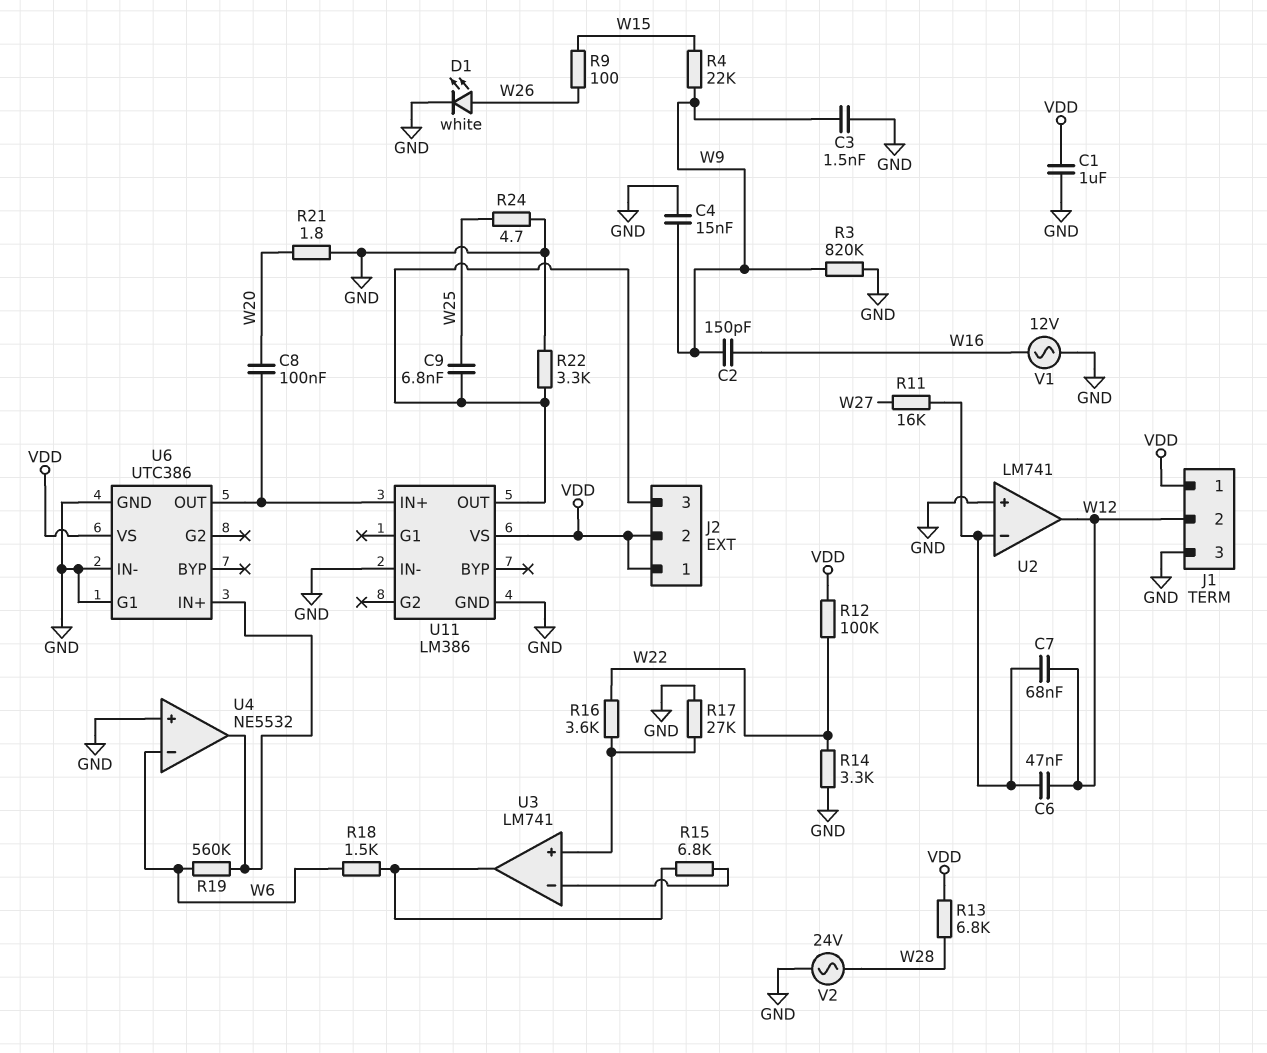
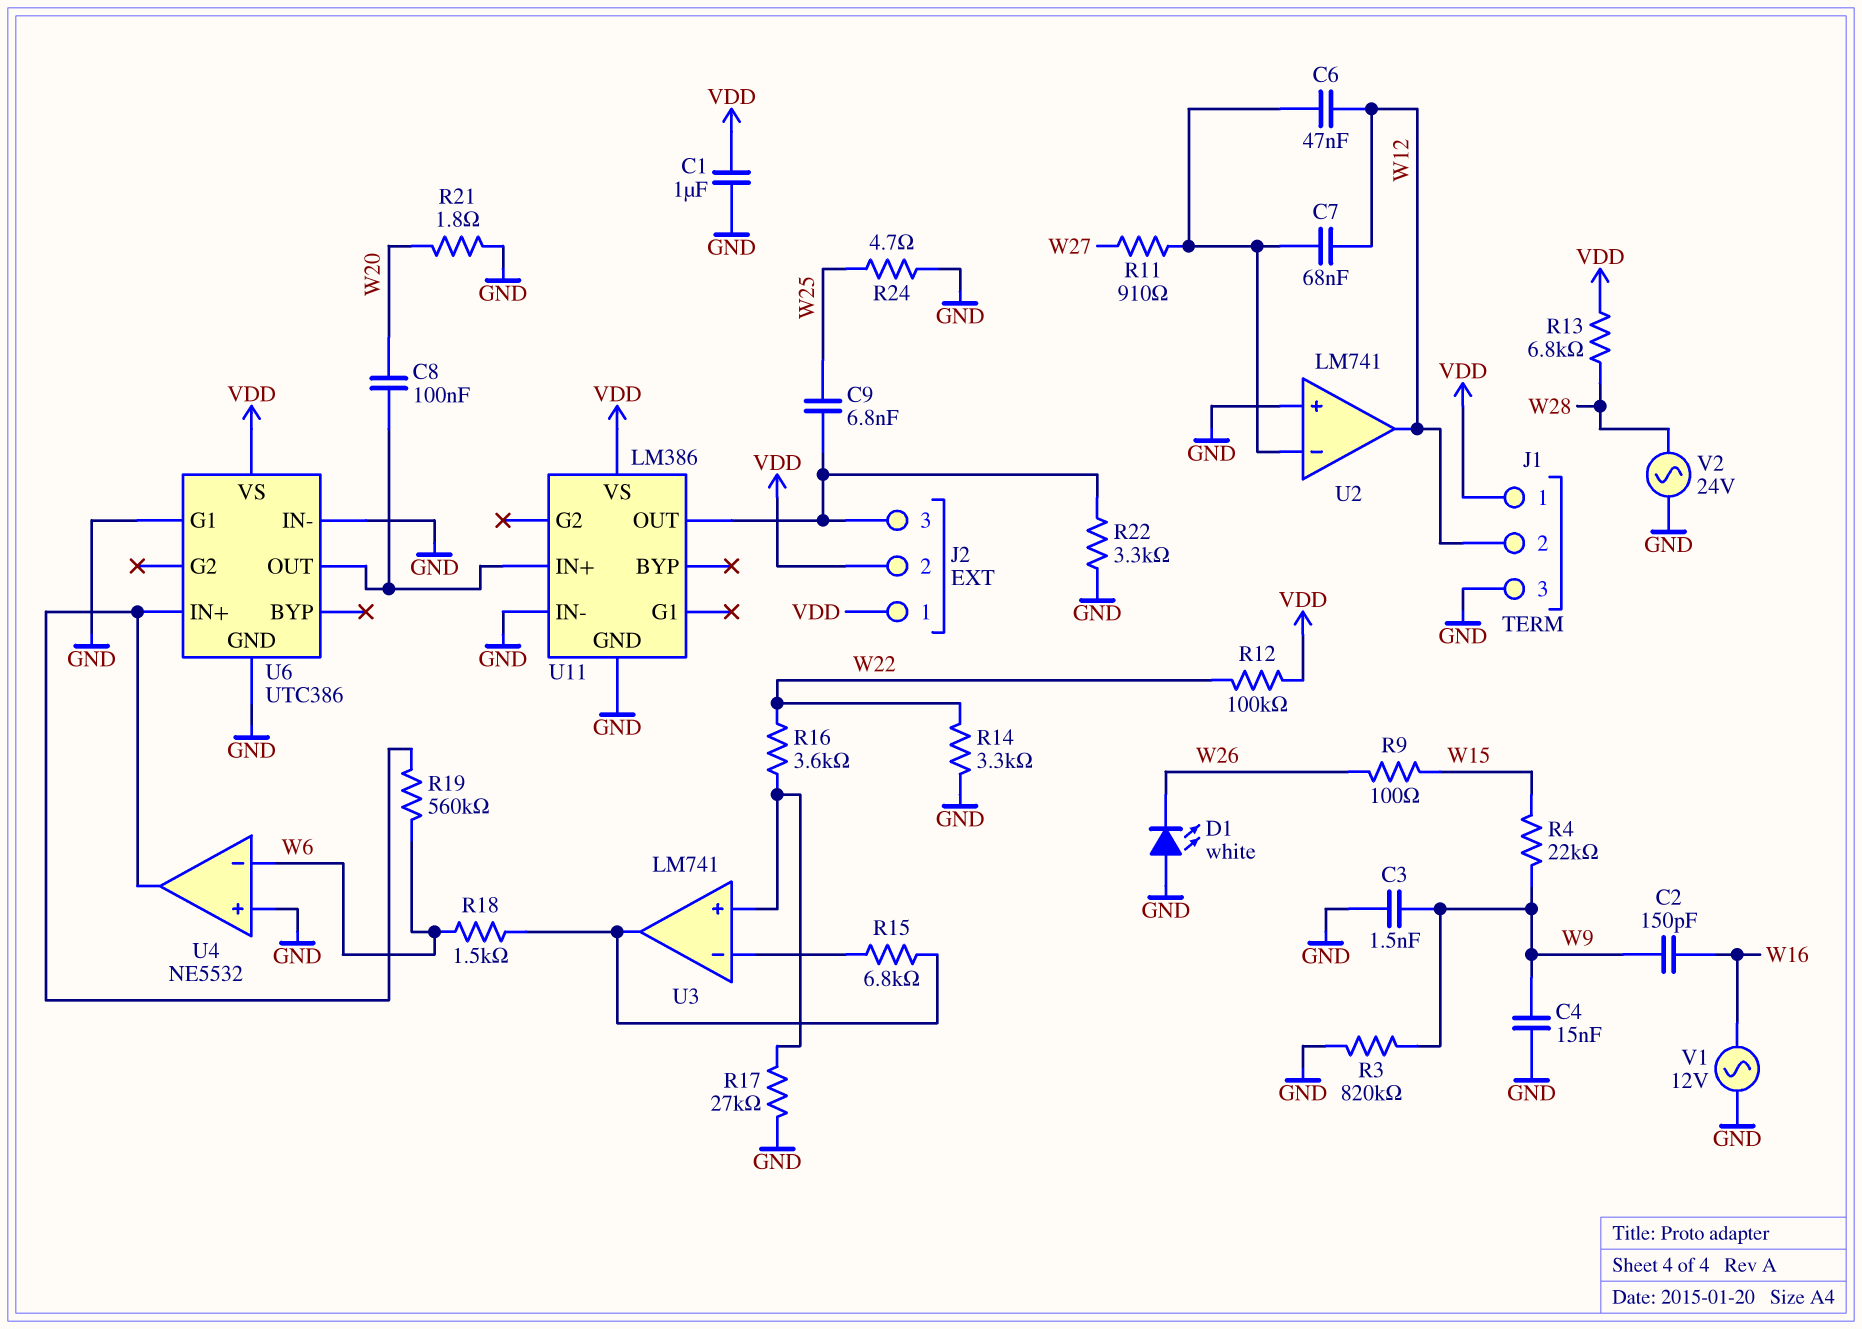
D1: LED white (A W26, K GND) -> LED white (A GND, K W26)
R11: 16k (U2/in-, W27) -> 910 (U2/in-, W27)

